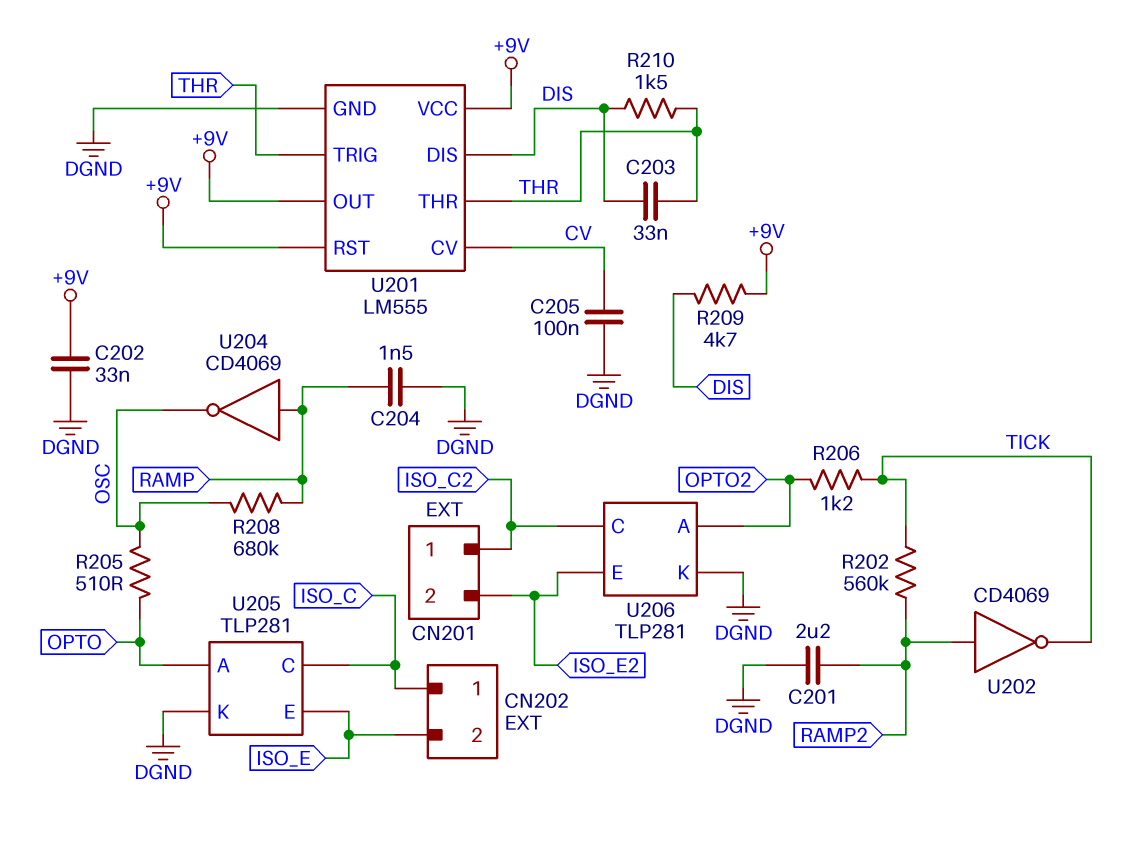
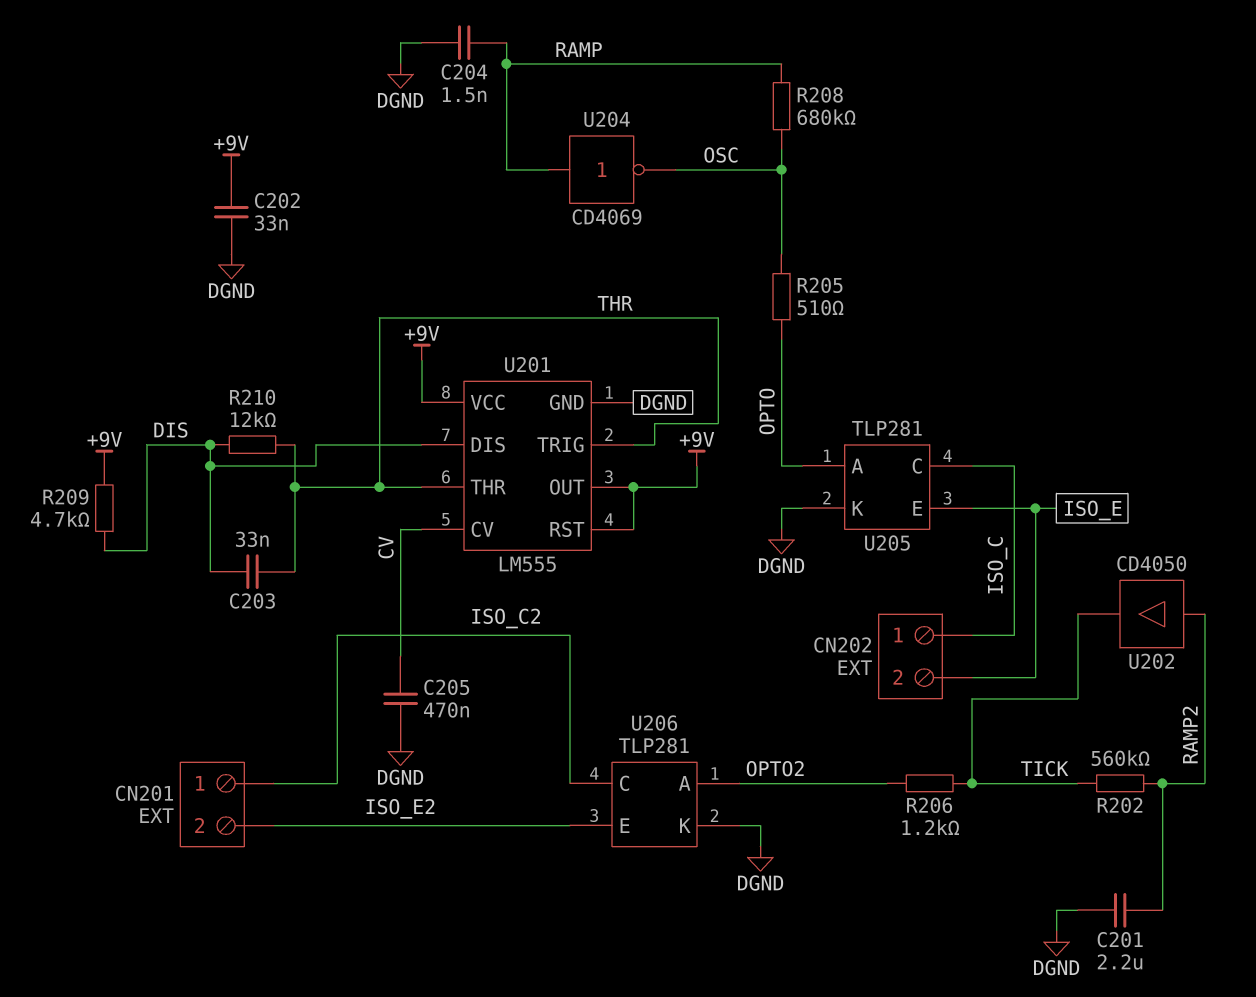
C205: 100nF (CV, DGND) -> 470nF (CV, DGND)
R210: 1.5k (DIS, THR) -> 12k (DIS, THR)
U202: NOT CD4069 (in RAMP2, out TICK) -> buffer CD4050 (in RAMP2, out TICK)

